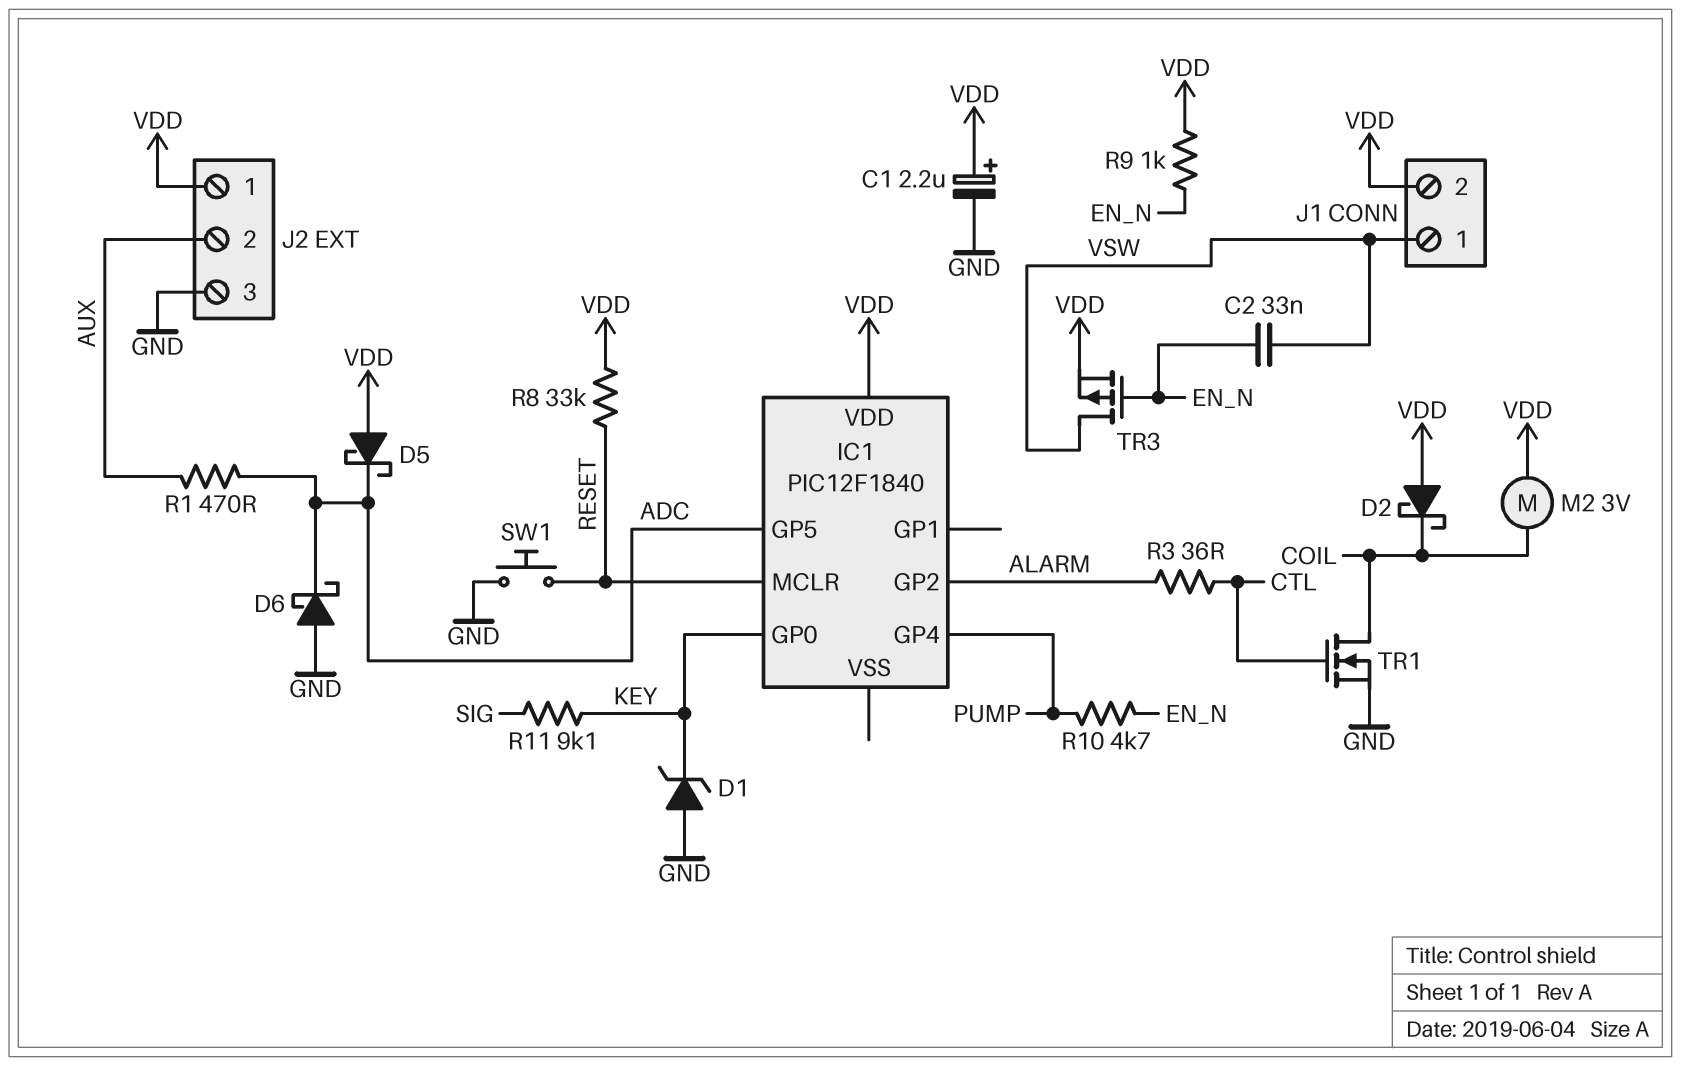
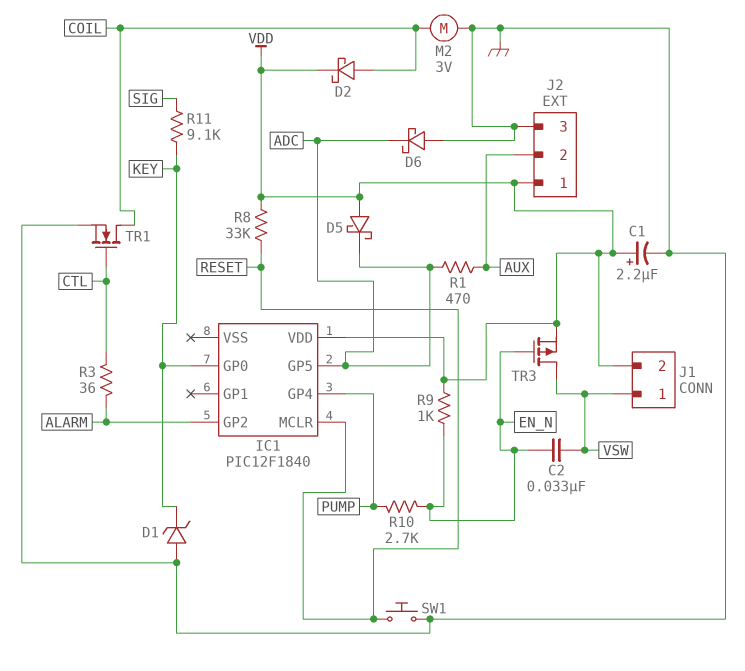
D2: schottky (A VDD, K COIL) -> schottky (A COIL, K VDD)
M2: motor 3V (COIL, VDD) -> motor 3V (COIL, GND)
R10: 4.7k (EN_N, PUMP) -> 2.7k (EN_N, PUMP)

